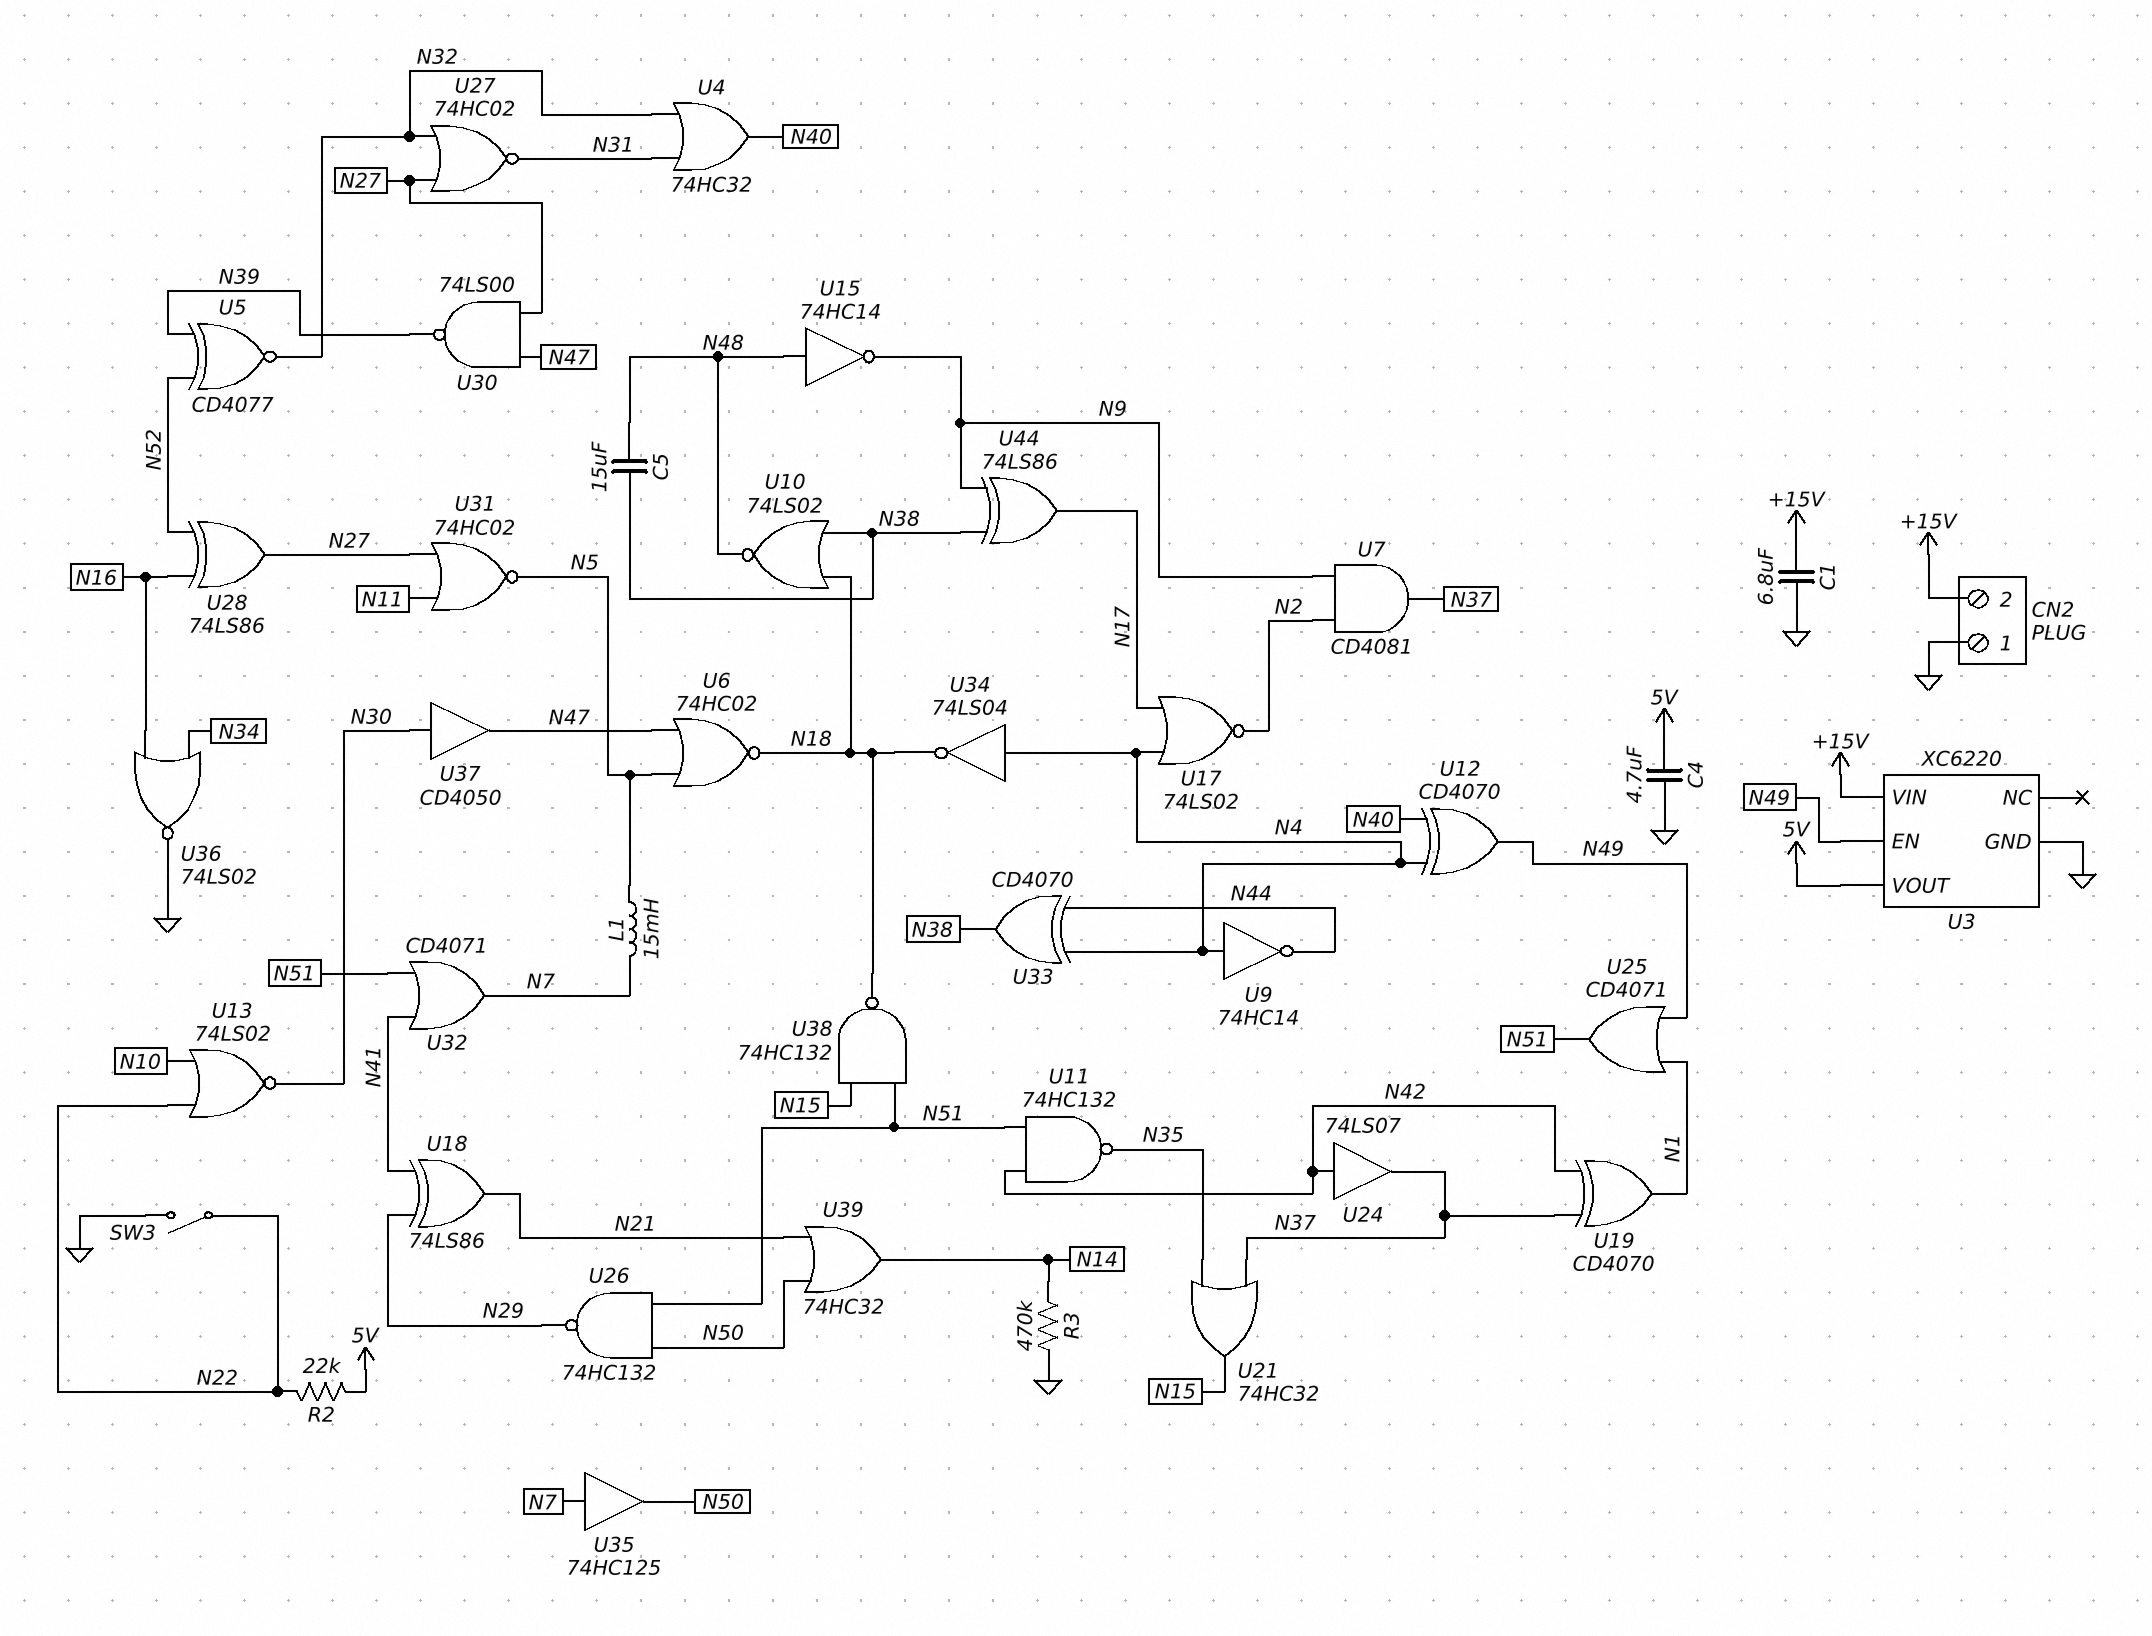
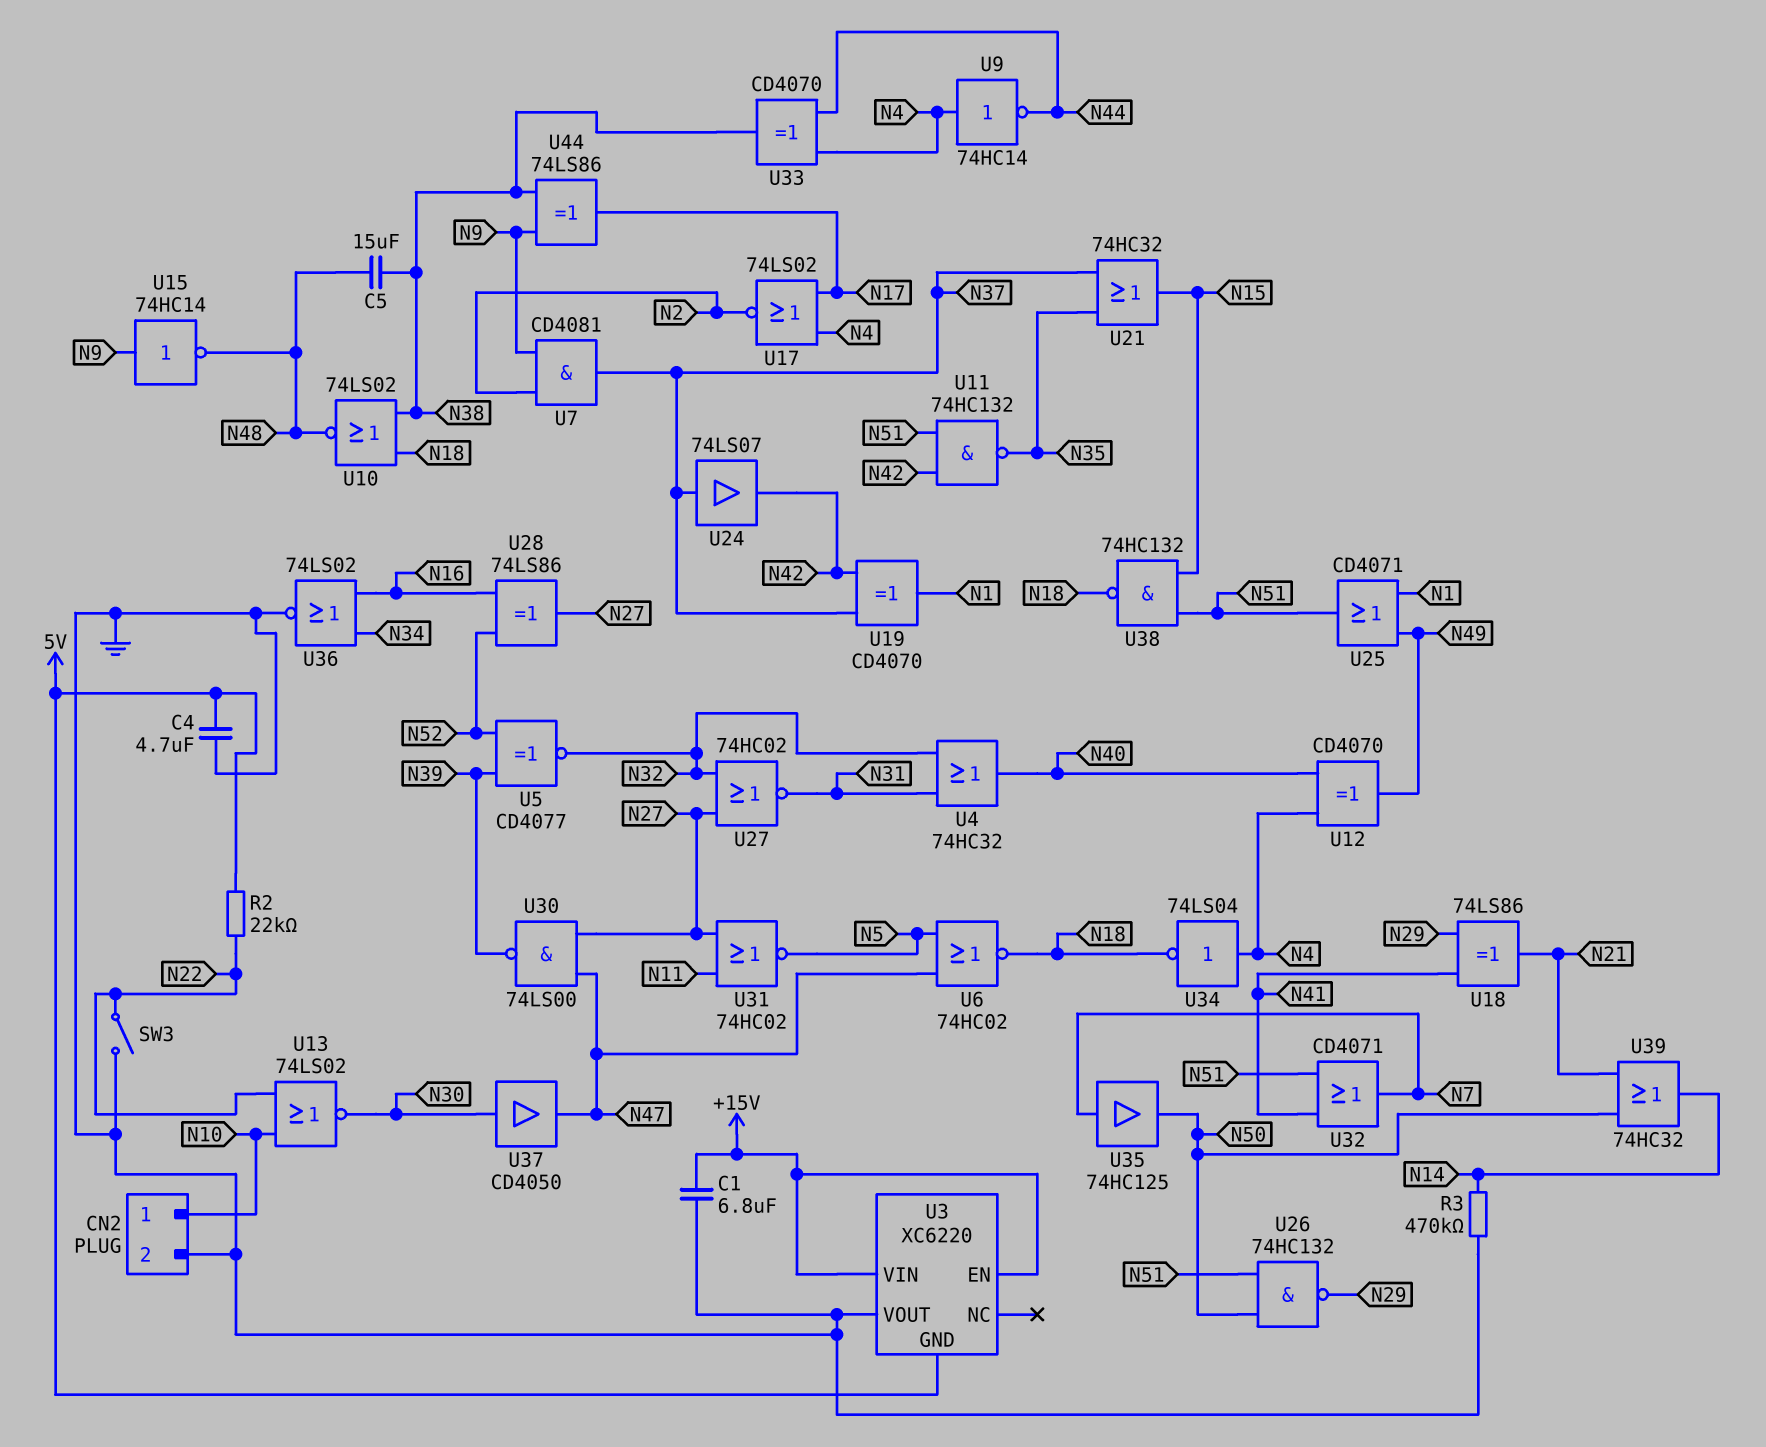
CN2 pin 1: GND -> N10
CN2 pin 2: +15V -> GND
L1: 15mH (N5, N7) -> none
U3 pin EN: N49 -> +15V
U3 pin GND: GND -> 5V
U3 pin VOUT: 5V -> GND
U15: NOT 74HC14 (in N48, out N9) -> NOT 74HC14 (in N9, out N48)
U24: buffer 74LS07 (in N42, out N37) -> buffer 74LS07 (in N37, out N42)

